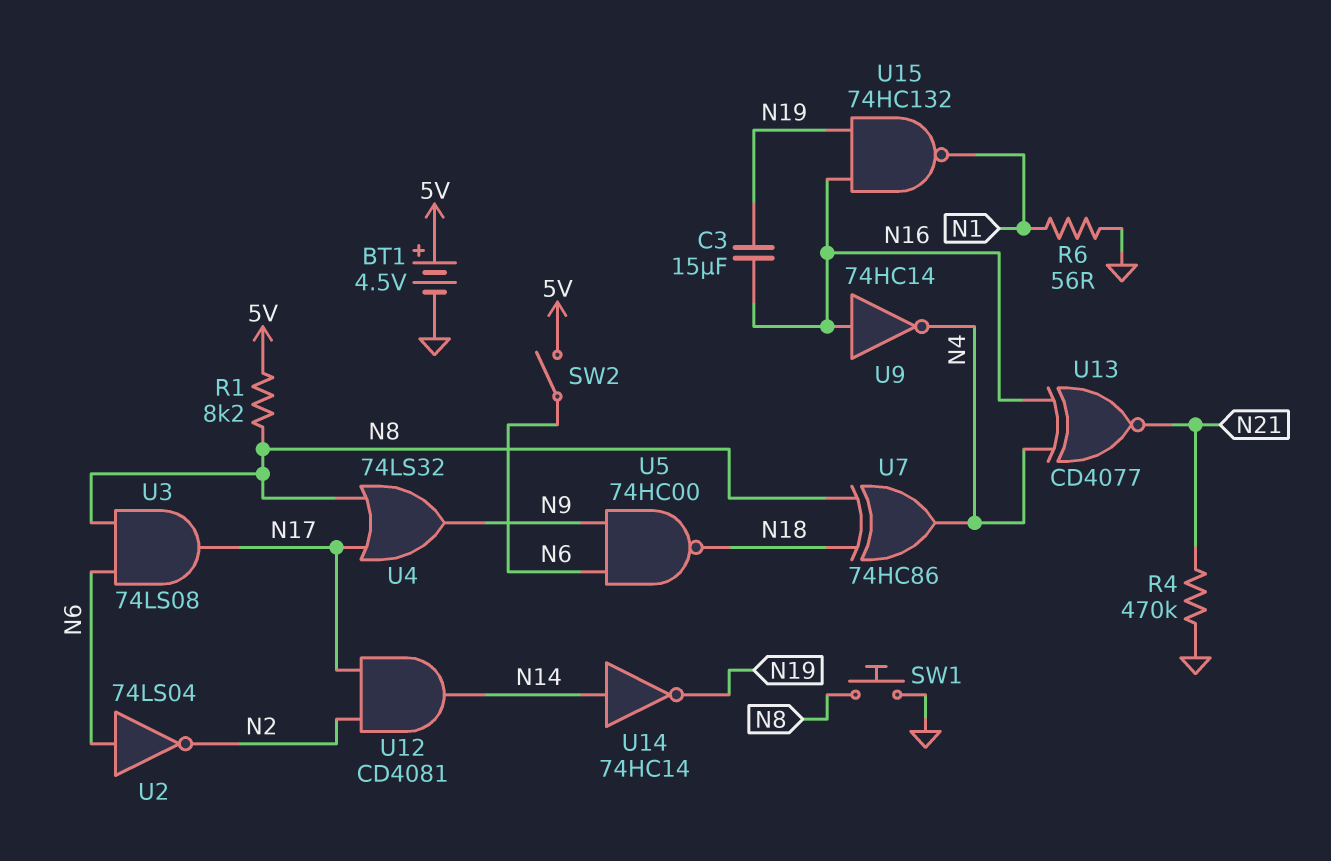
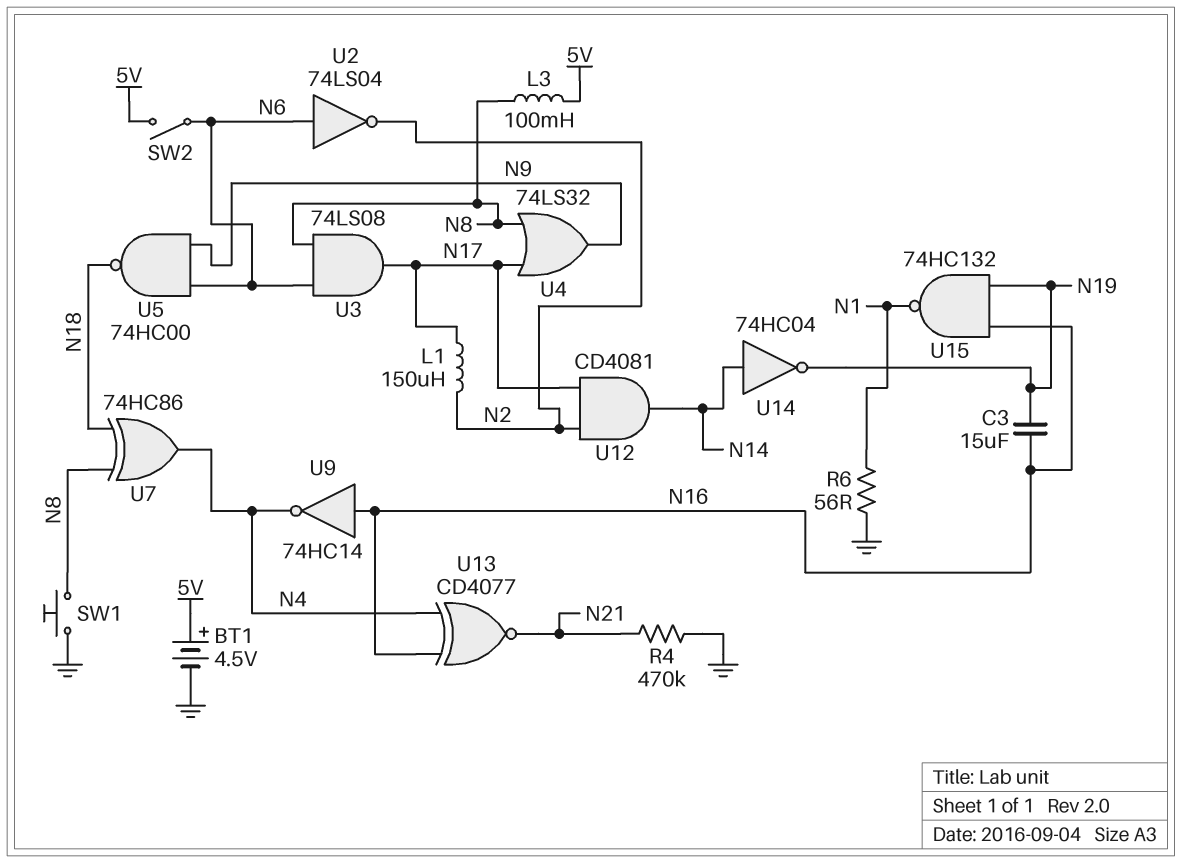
L1: none -> 150uH (N2, N17)
L3: none -> 100mH (5V, N8)
R1: 8.2k (5V, N8) -> none
U14: NOT 74HC14 (in N14, out N19) -> NOT 74HC04 (in N14, out N19)

